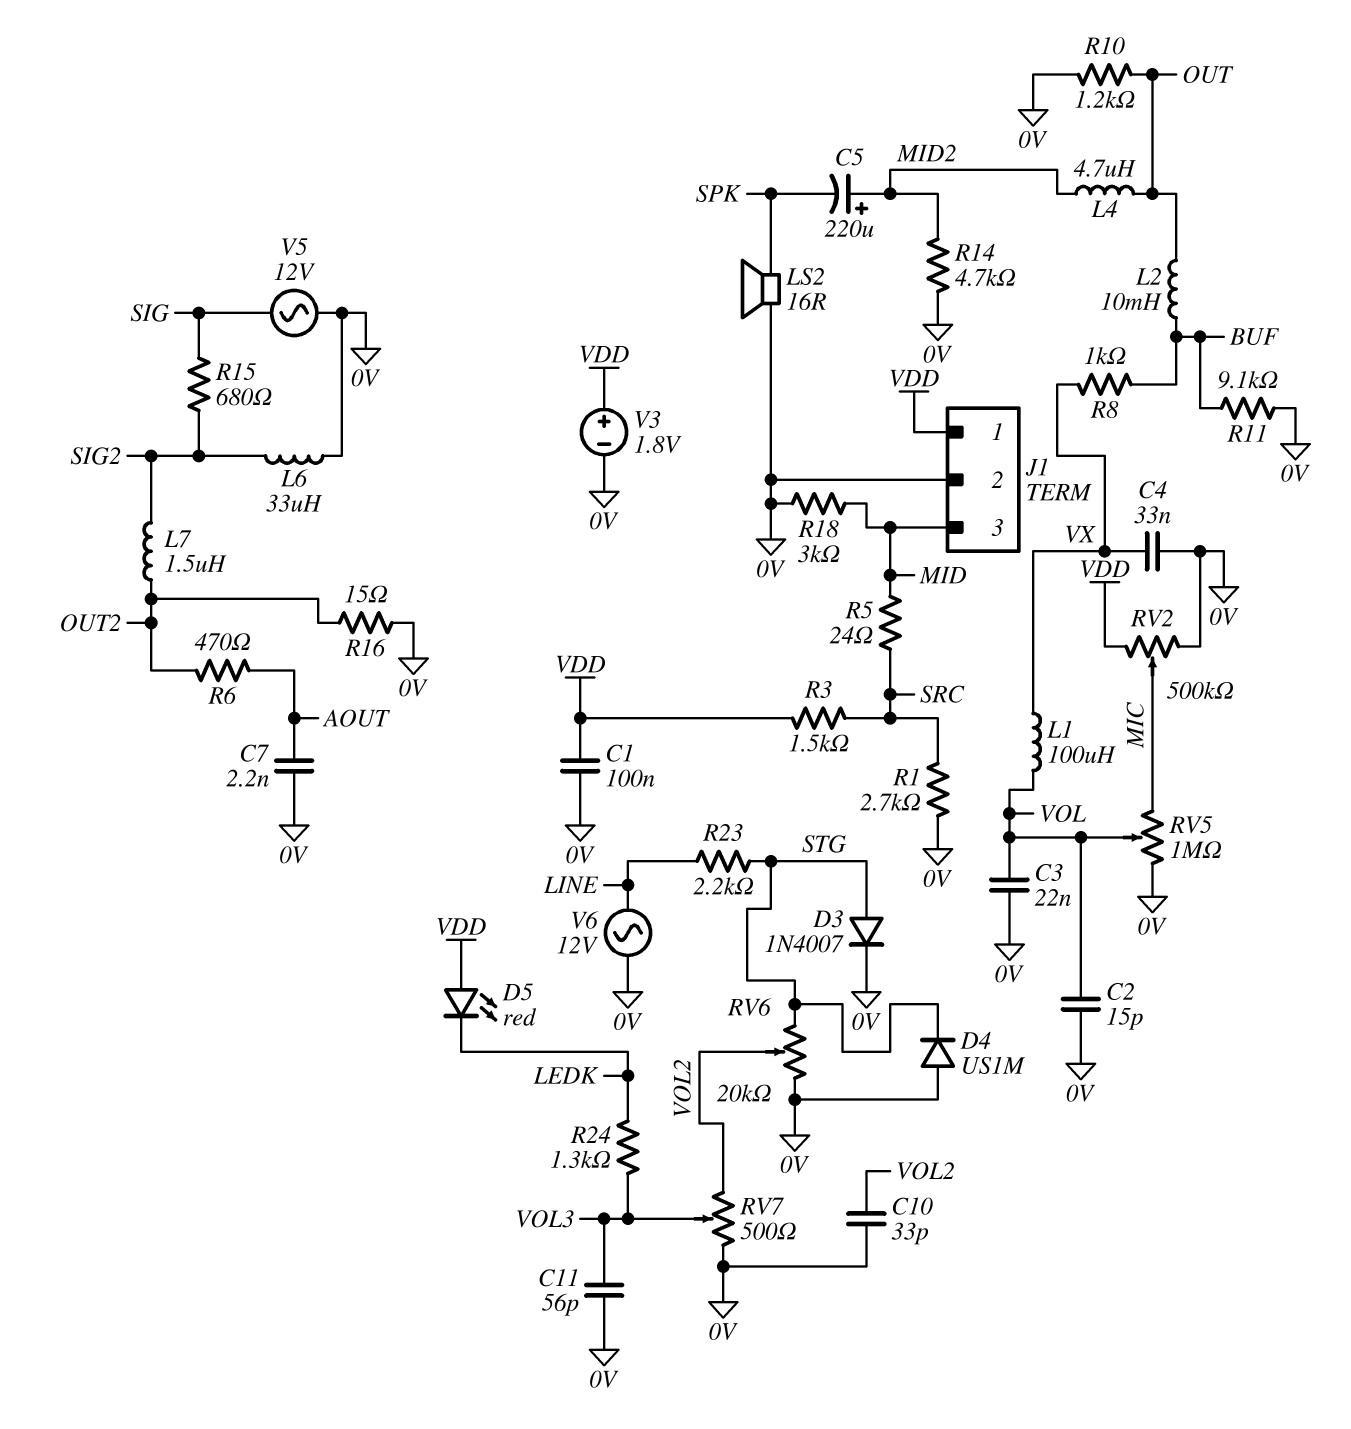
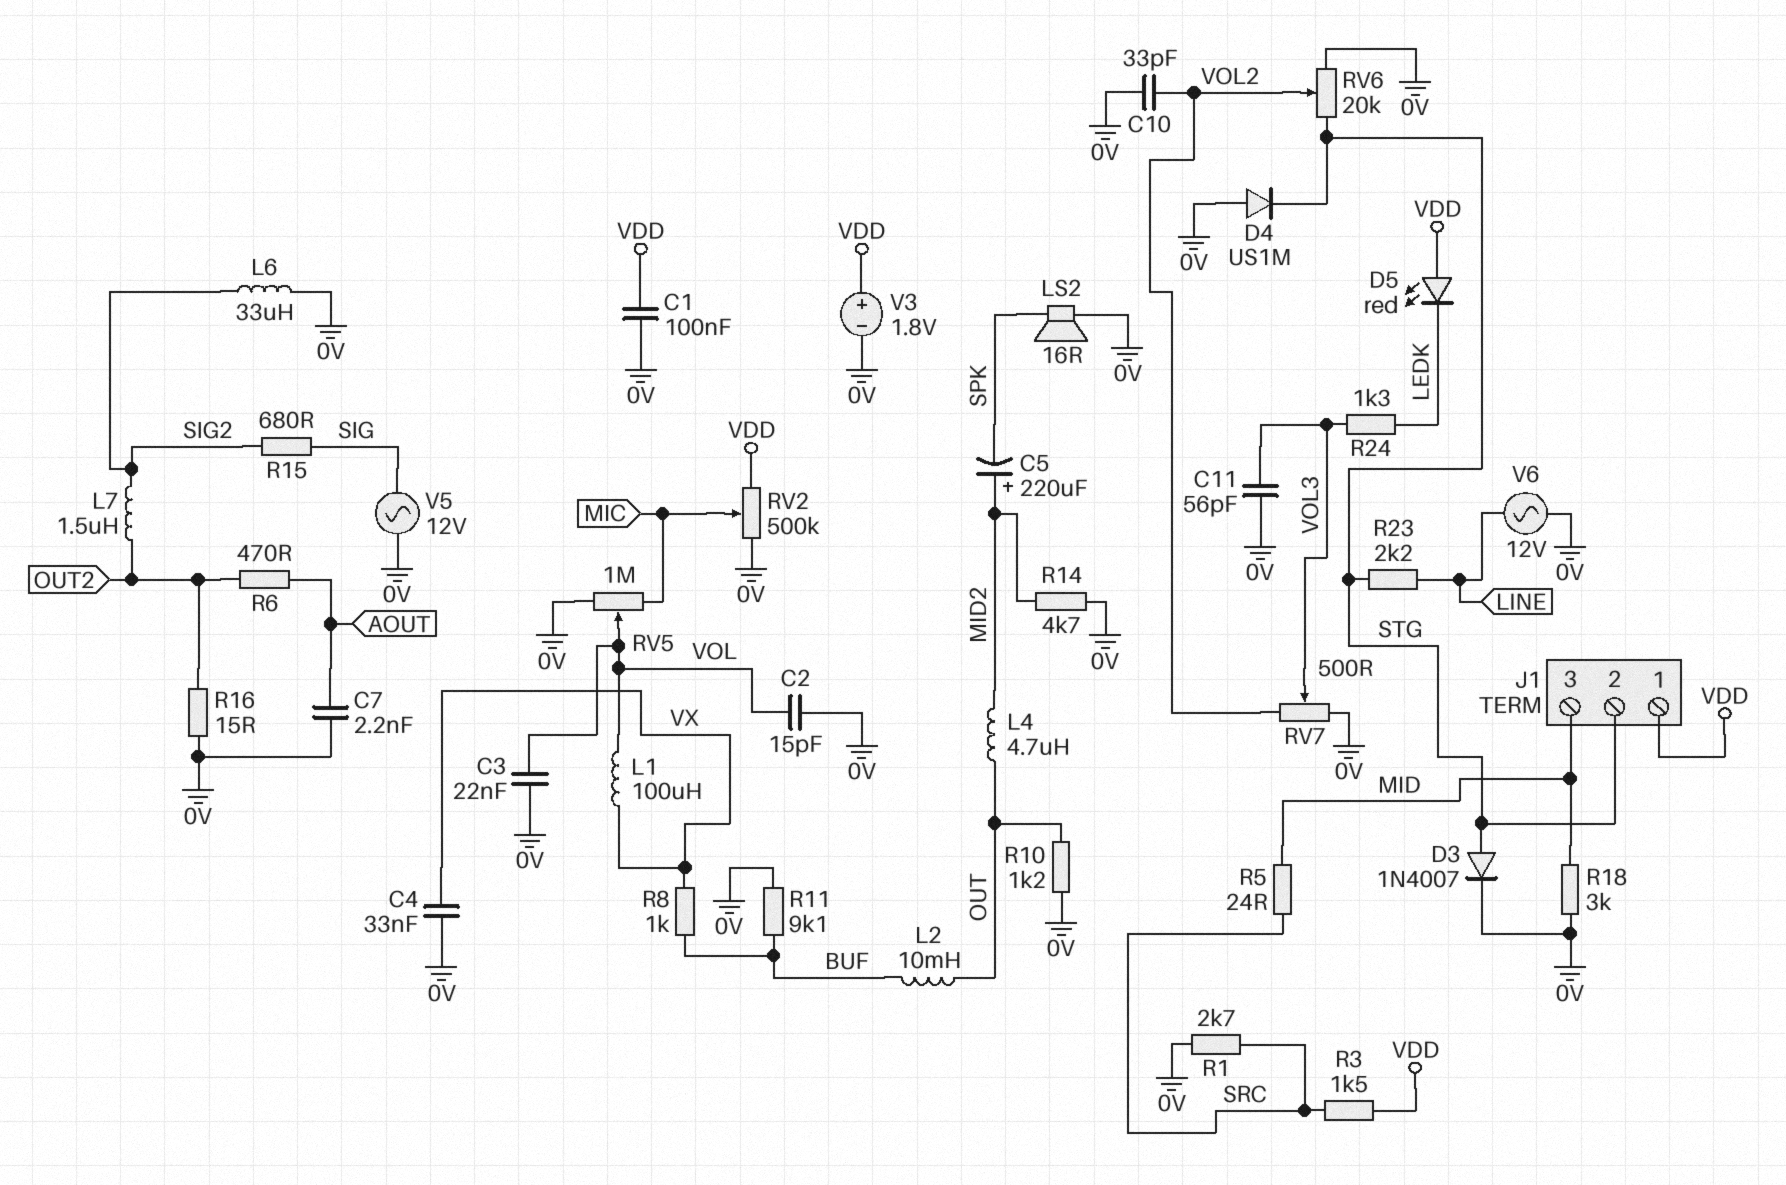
J1 pin 2: 0V -> STG

